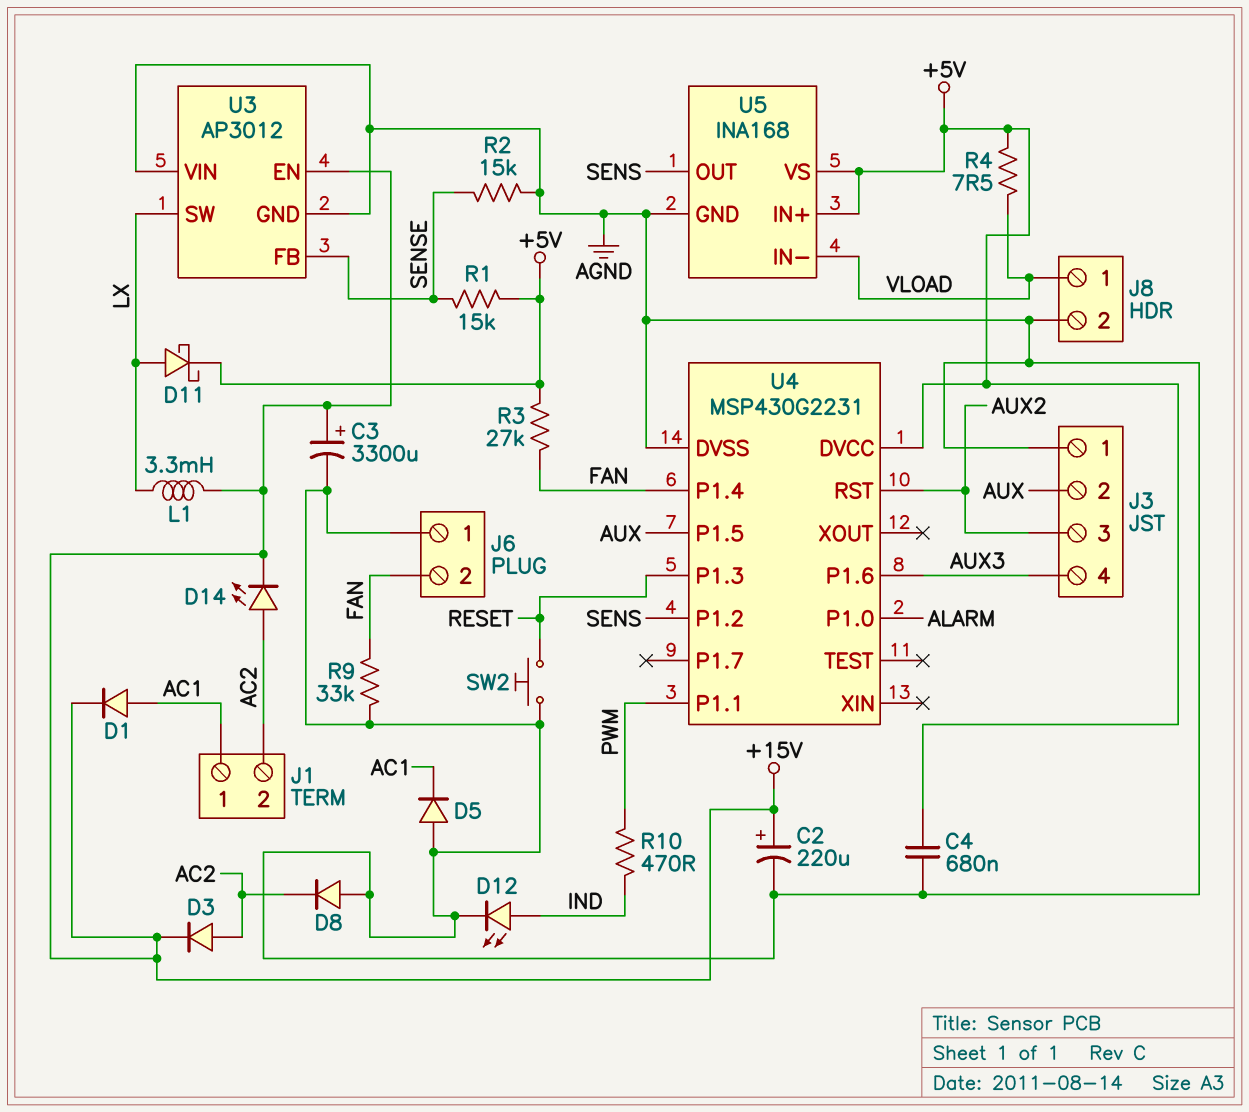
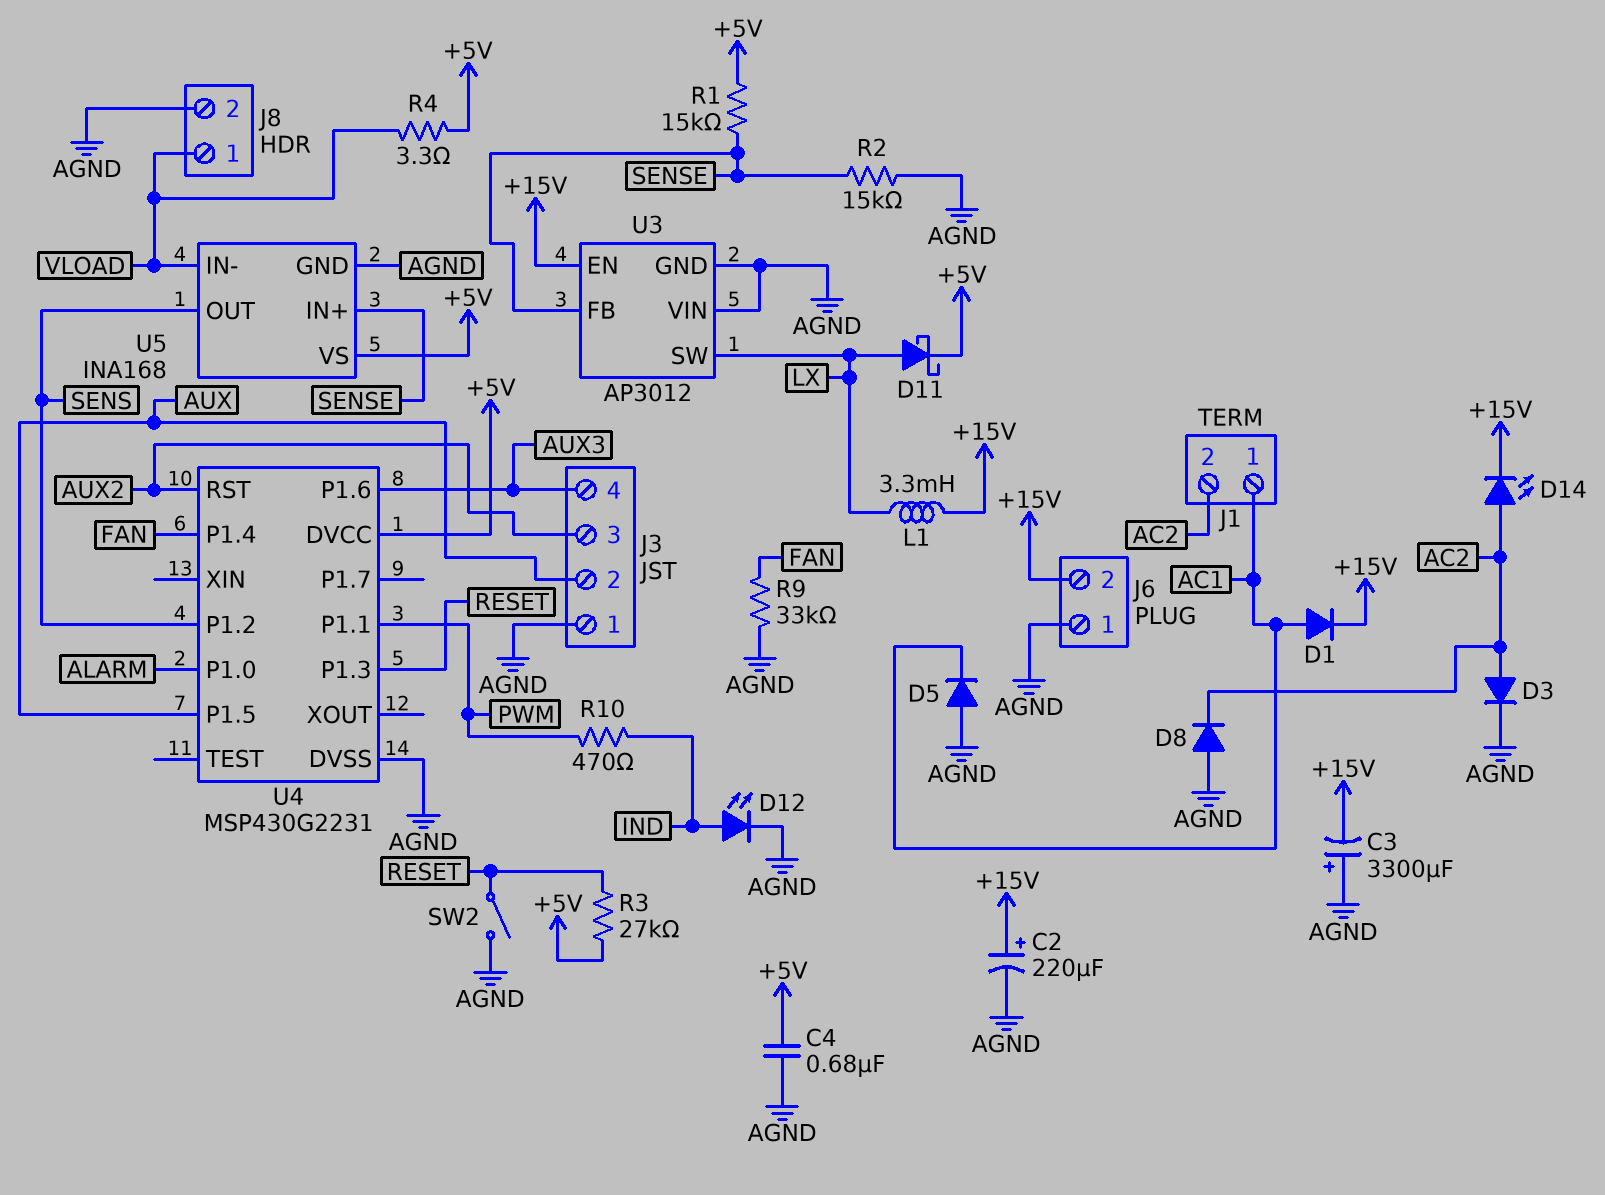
C3: 3300uF (plus +15V, minus AGND) -> 3300uF (plus AGND, minus +15V)
D3: diode (A AC2, K +15V) -> diode (A AC2, K AGND)
J6 pin 2: FAN -> +15V
R3: 27k (+5V, FAN) -> 27k (+5V, RESET)
R4: 7.5 (+5V, VLOAD) -> 3.3 (+5V, VLOAD)
SW2: button (AGND, RESET) -> switch (AGND, RESET)
U5 pin IN+: +5V -> SENSE

